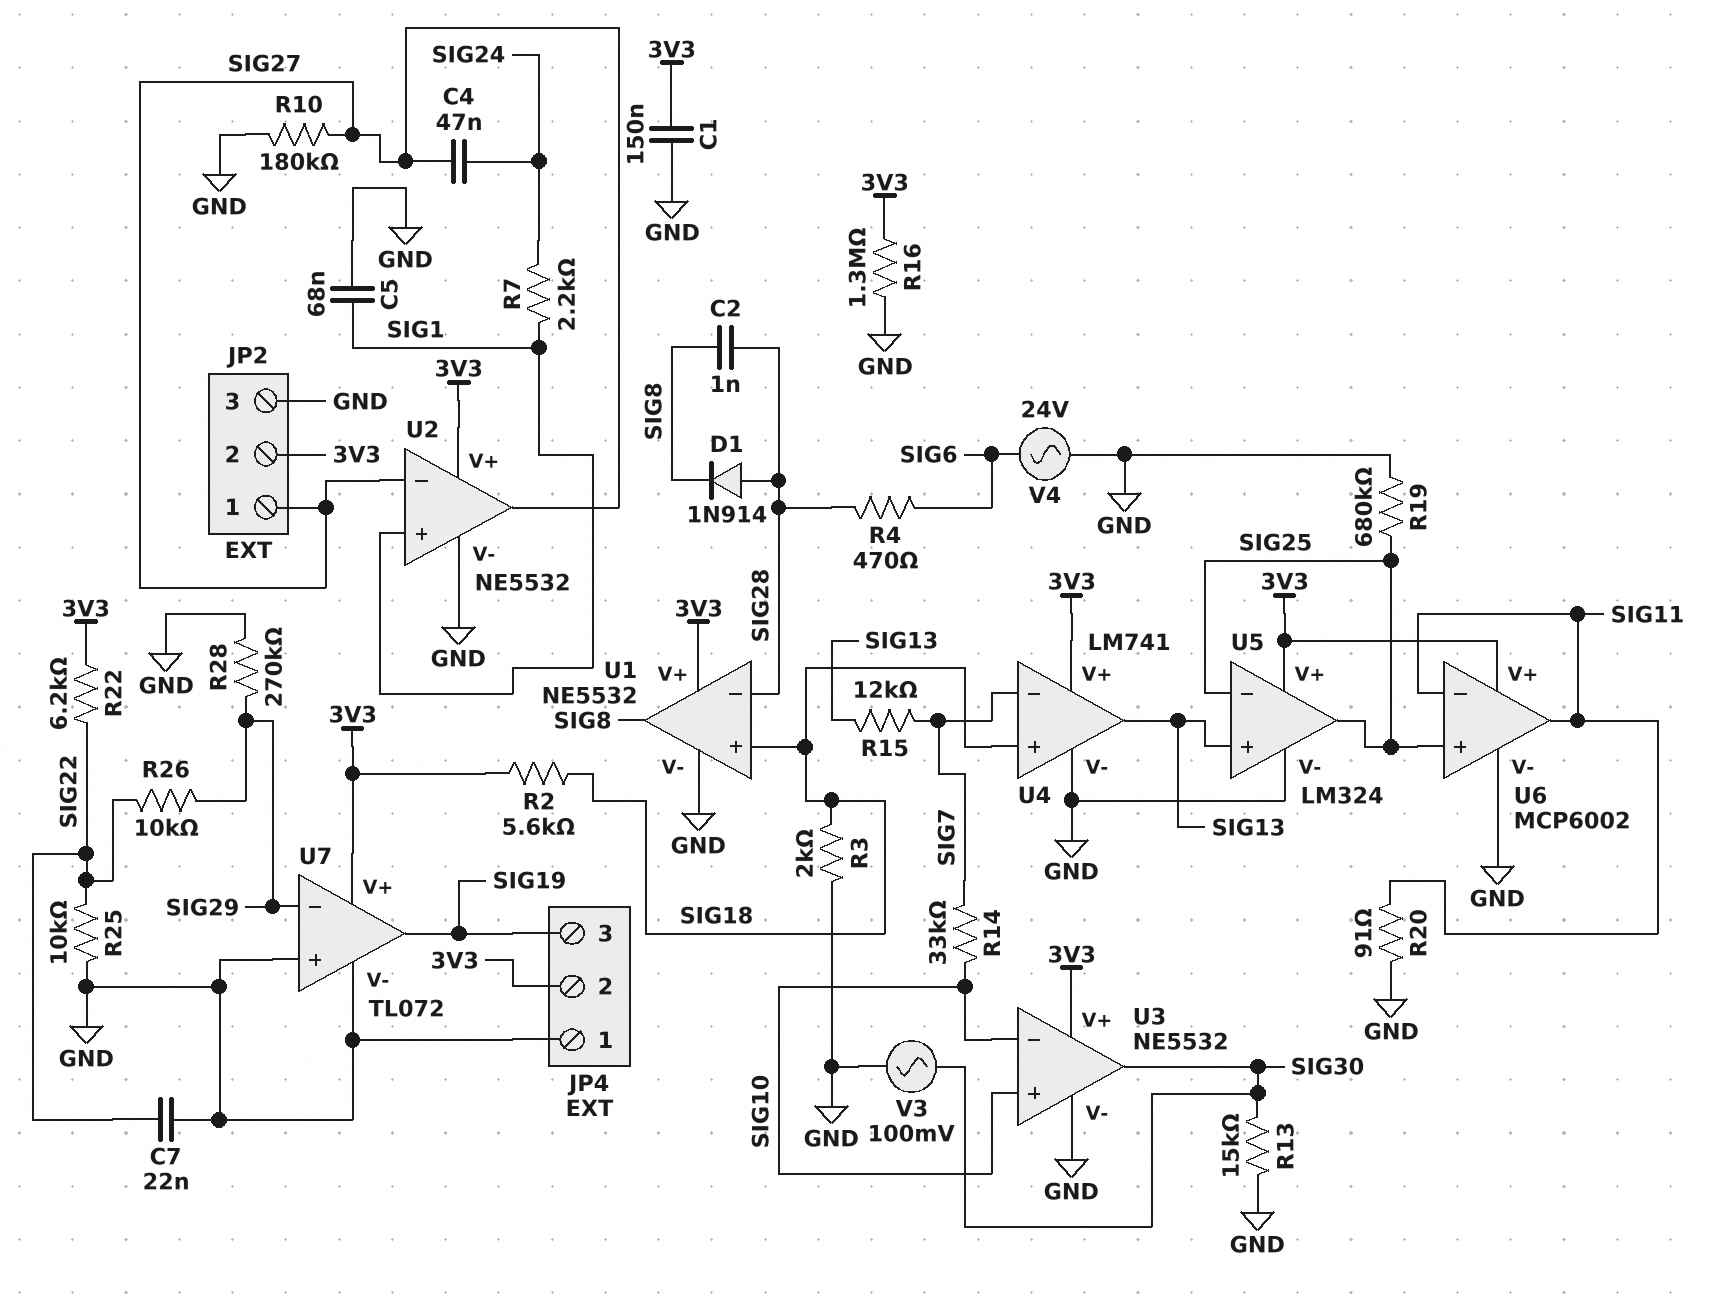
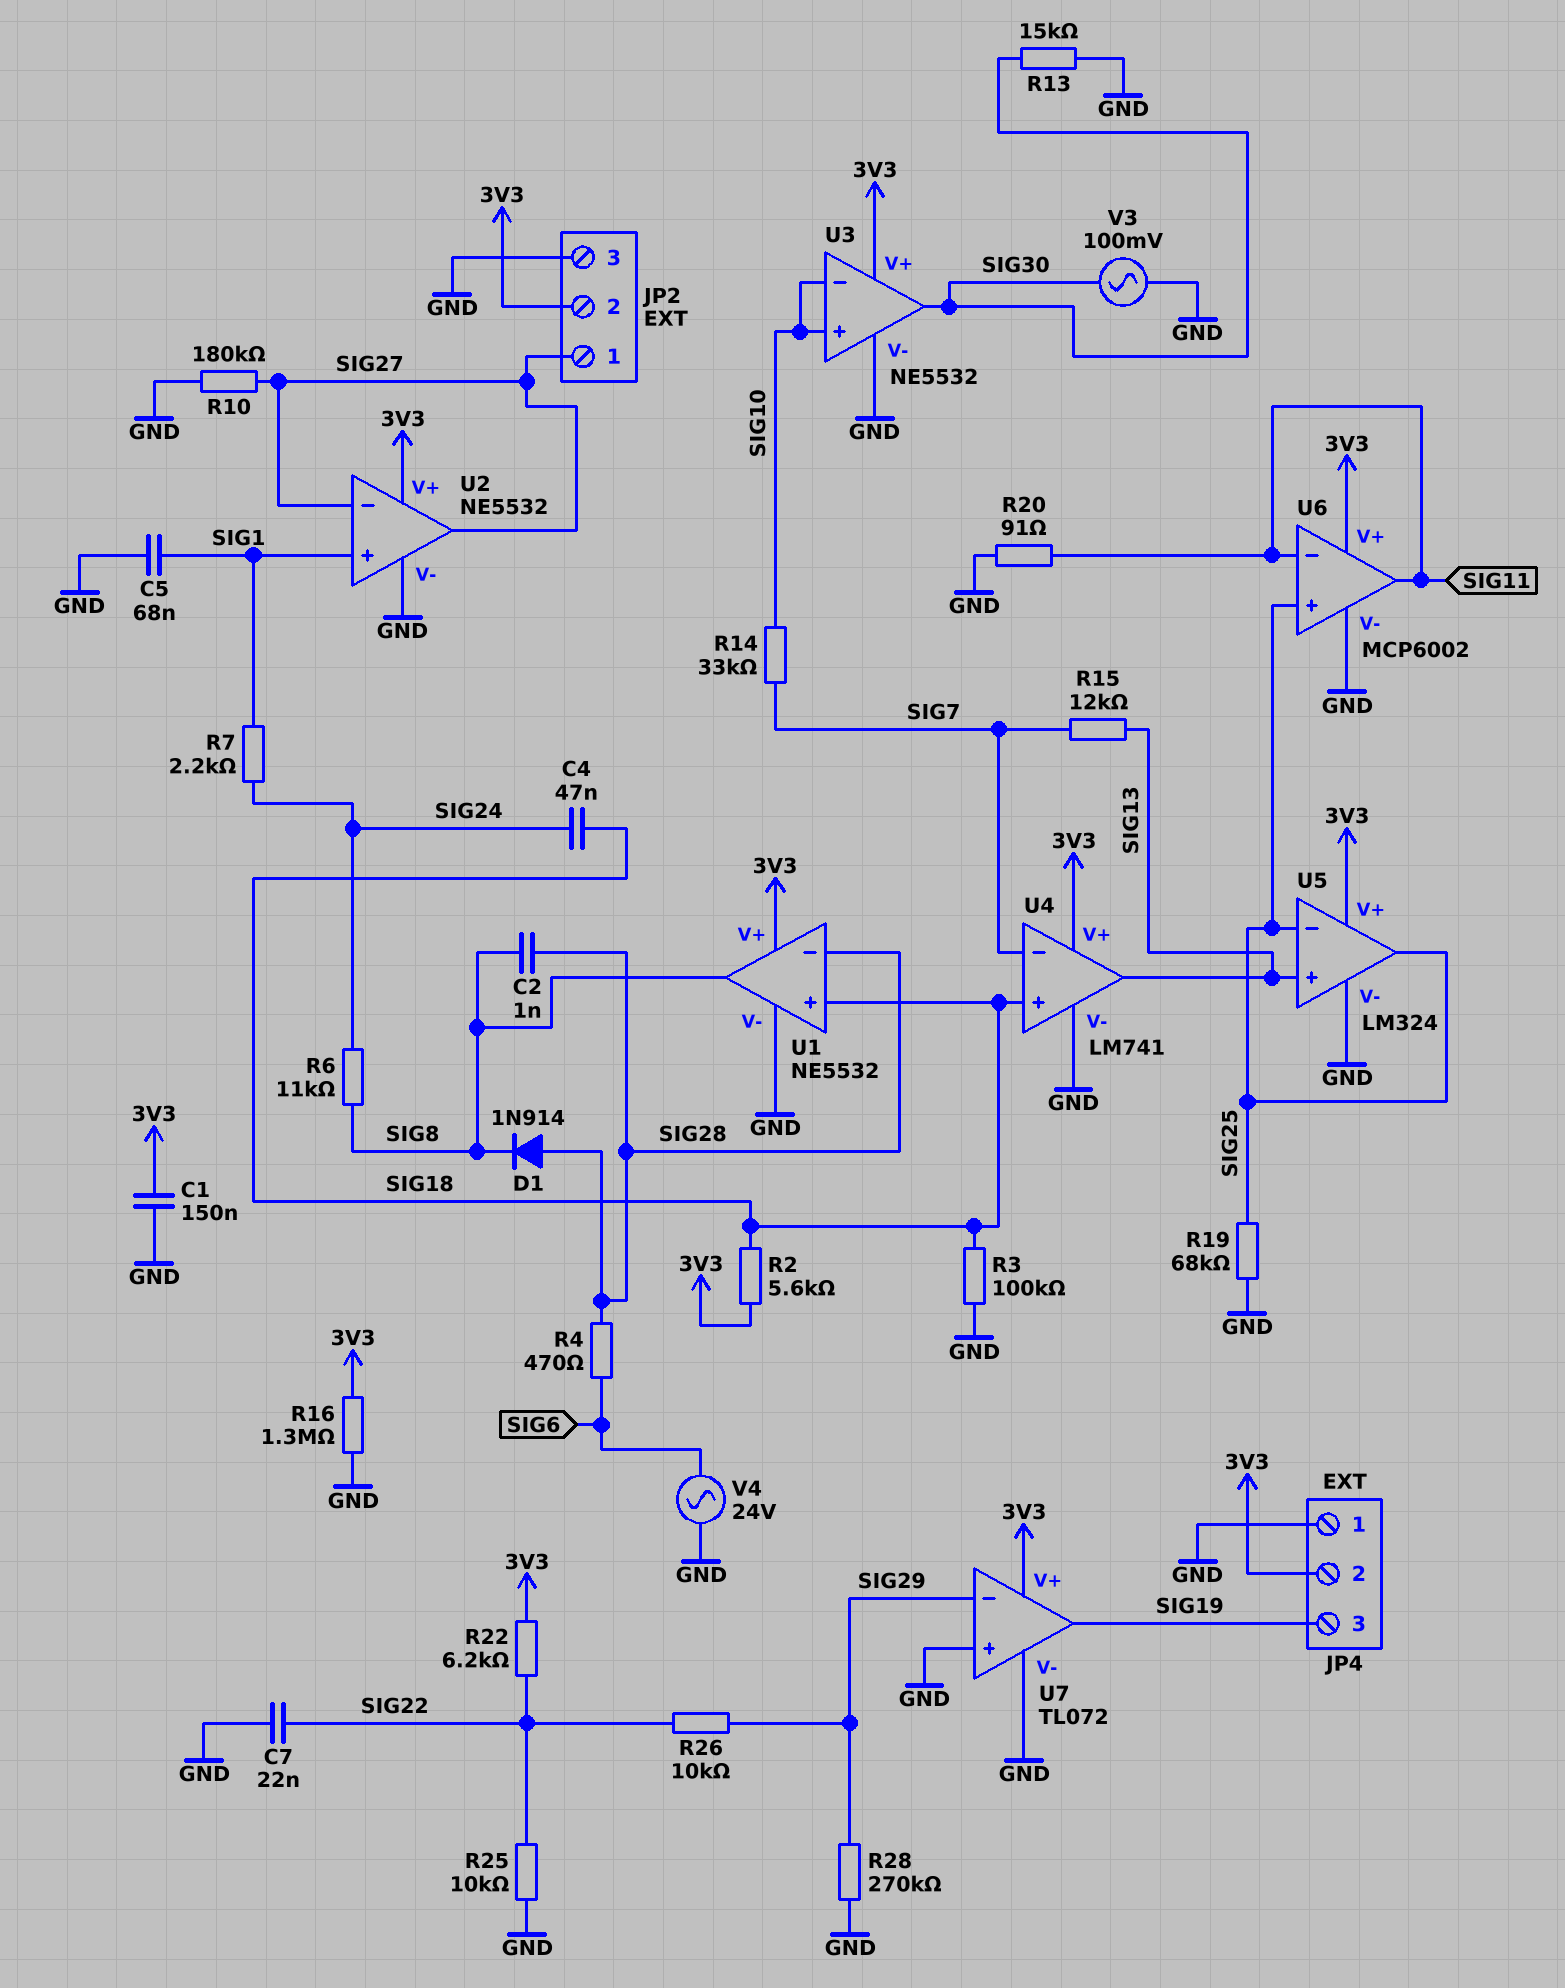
C4: 47nF (SIG24, SIG27) -> 47nF (SIG18, SIG24)
R3: 2k (GND, SIG18) -> 100k (GND, SIG18)
R6: none -> 11k (SIG8, SIG24)
R19: 680k (GND, SIG25) -> 68k (GND, SIG25)

